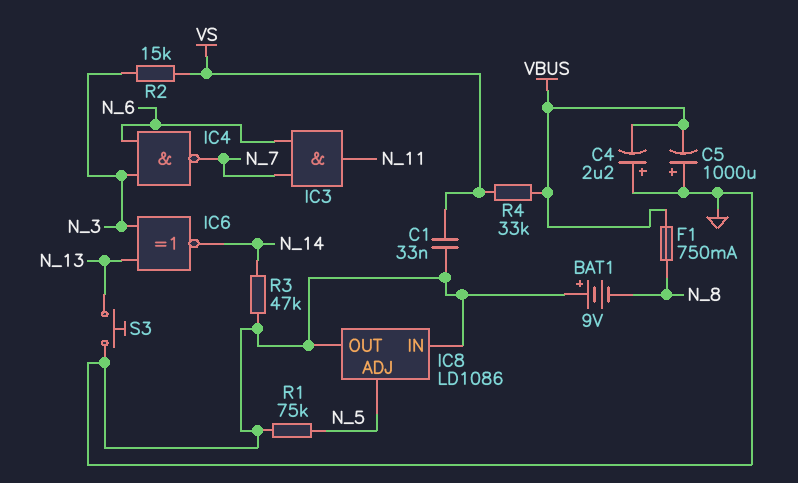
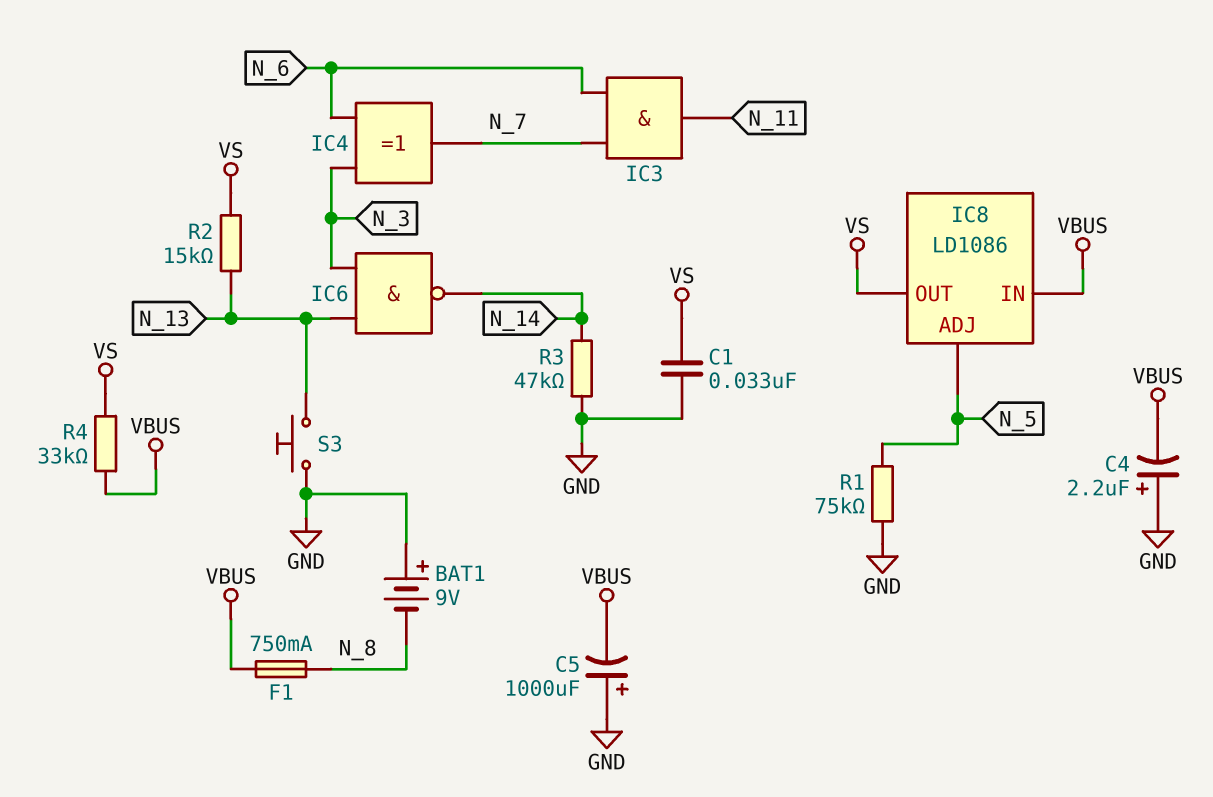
IC4: NAND (in N_3, in N_6, out N_7) -> XOR (in N_3, in N_6, out N_7)
IC6: XNOR (in N_3, in N_13, out N_14) -> NAND (in N_3, in N_13, out N_14)
IC8 pin IN: GND -> VBUS
IC8 pin OUT: GND -> VS
R2: 15k (N_3, VS) -> 15k (N_13, VS)

